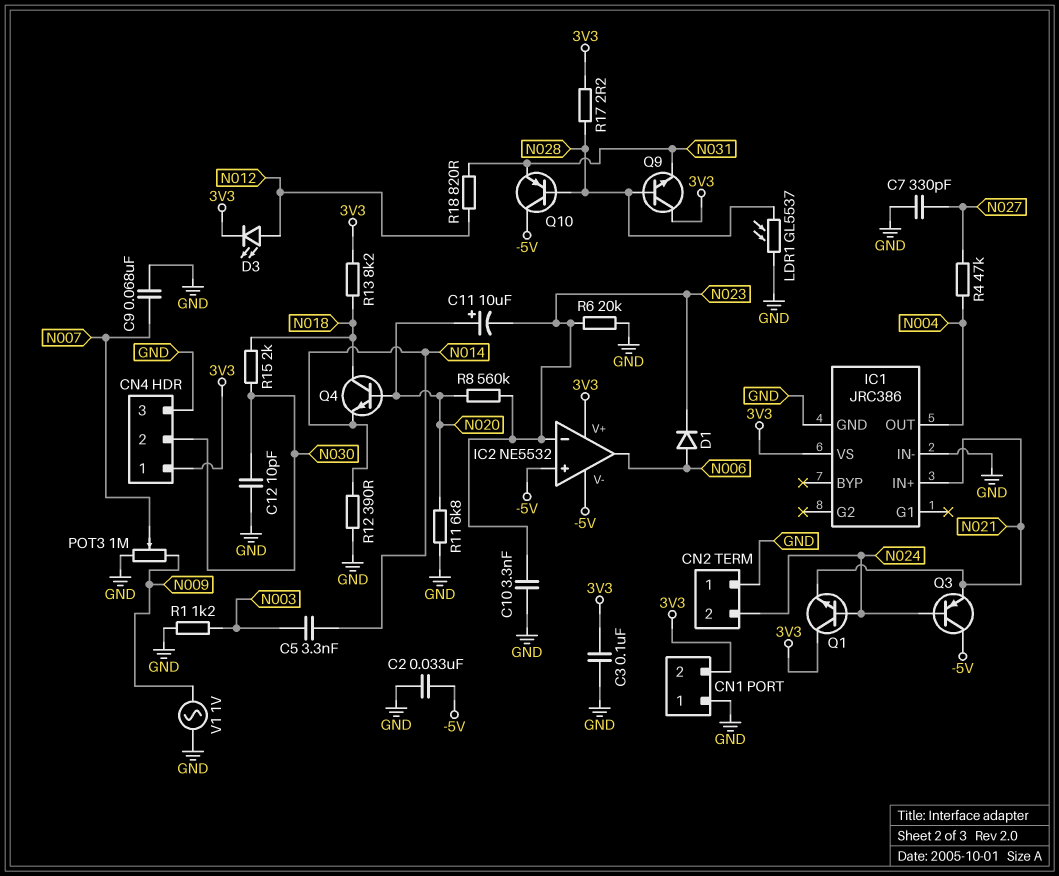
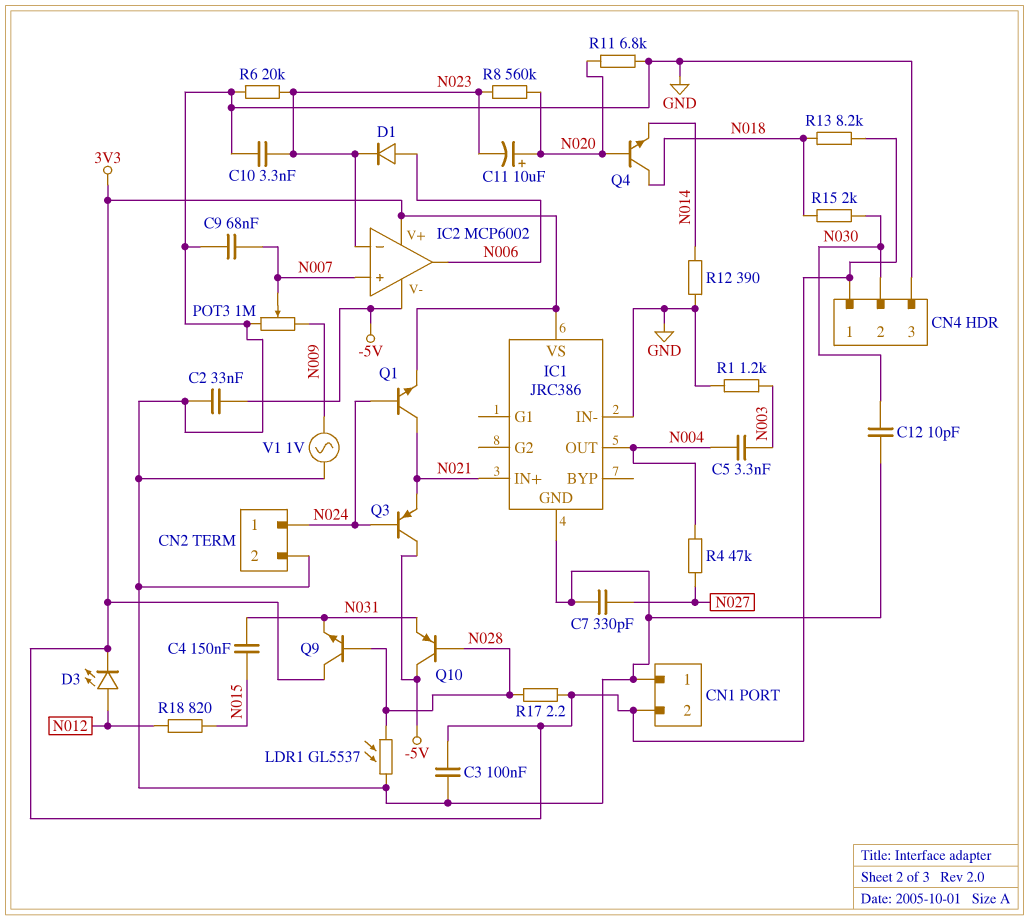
C4: none -> 150nF (N015, N031)
C5: 3.3nF (N003, N014) -> 3.3nF (N003, N004)
CN2 pin 1: GND -> N024
CN2 pin 2: N024 -> GND
IC2: NE5532 -> MCP6002
IC2 pin in+: -5V -> N007
Q1: NPN (B N024, C 3V3, E N021) -> NPN (B N024, C N021, E 3V3)
R18: 820 (N012, N031) -> 820 (N012, N015)

